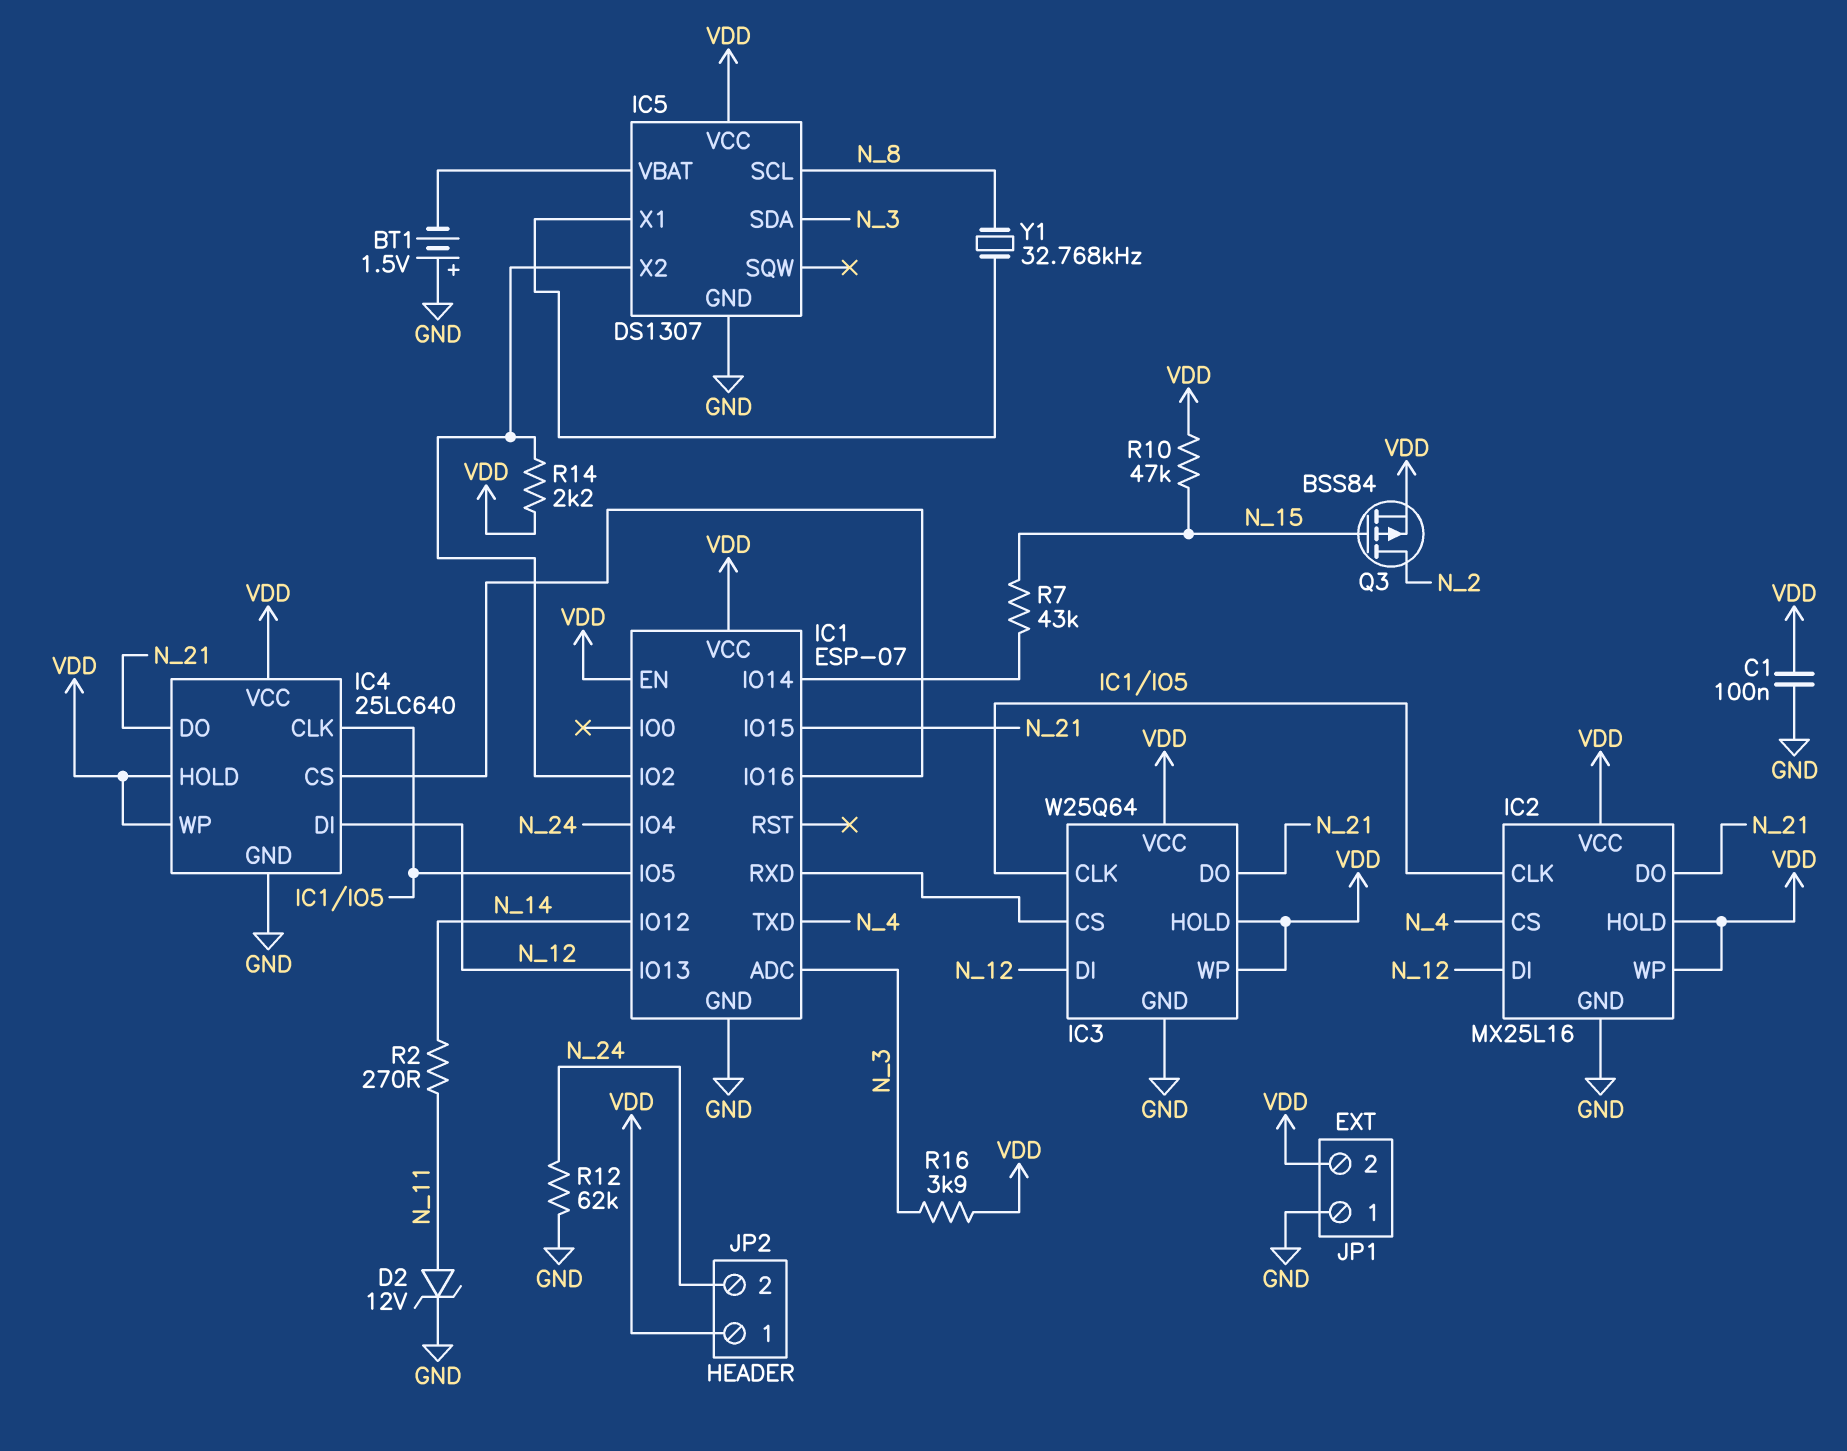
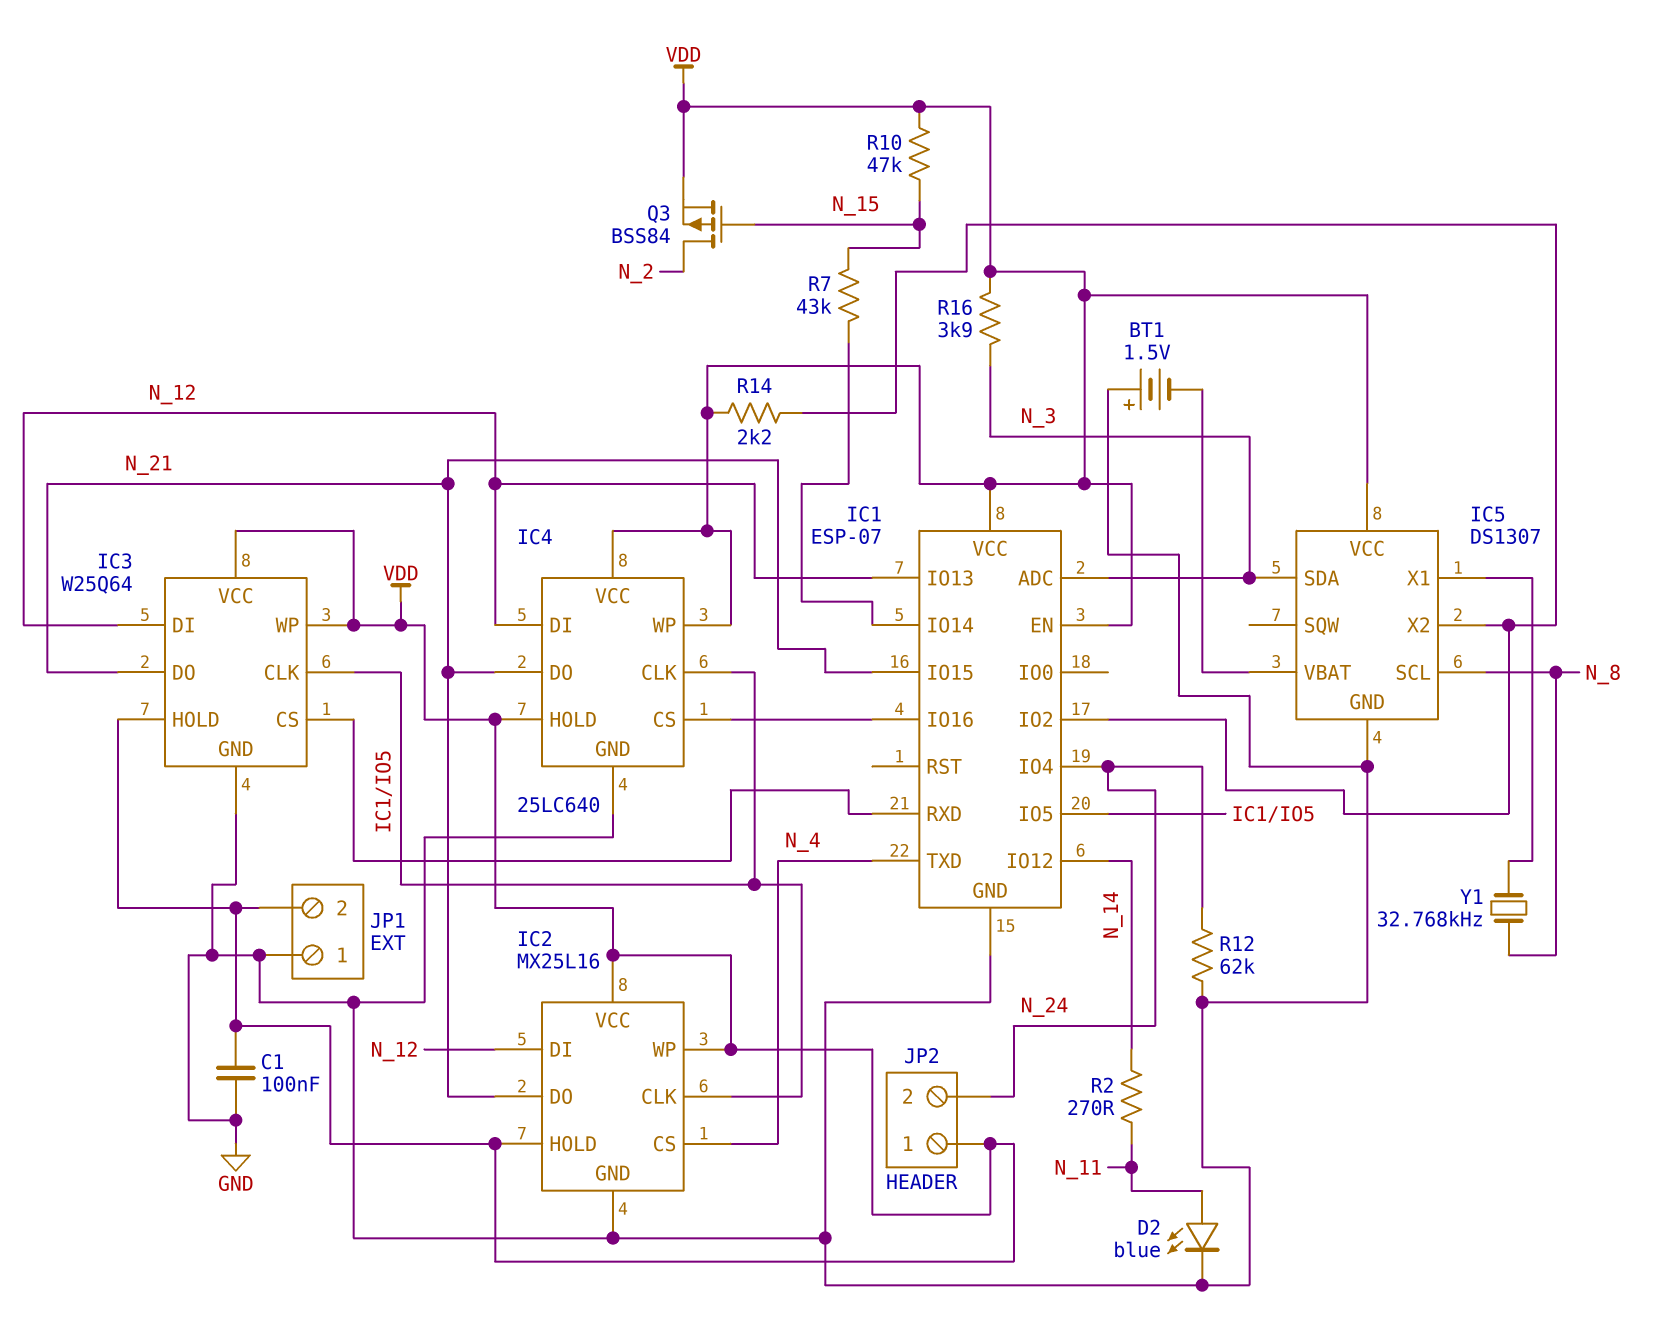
D2: zener 12V (A N_11, K GND) -> LED blue (A N_11, K GND)

